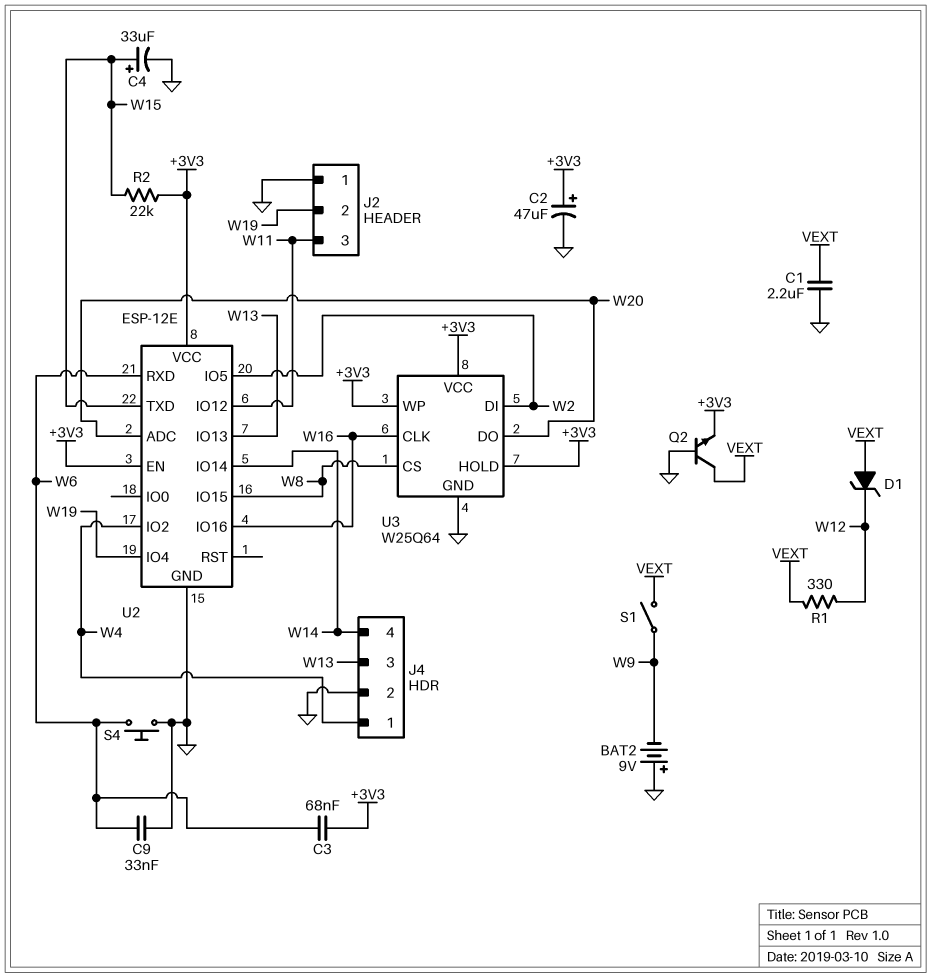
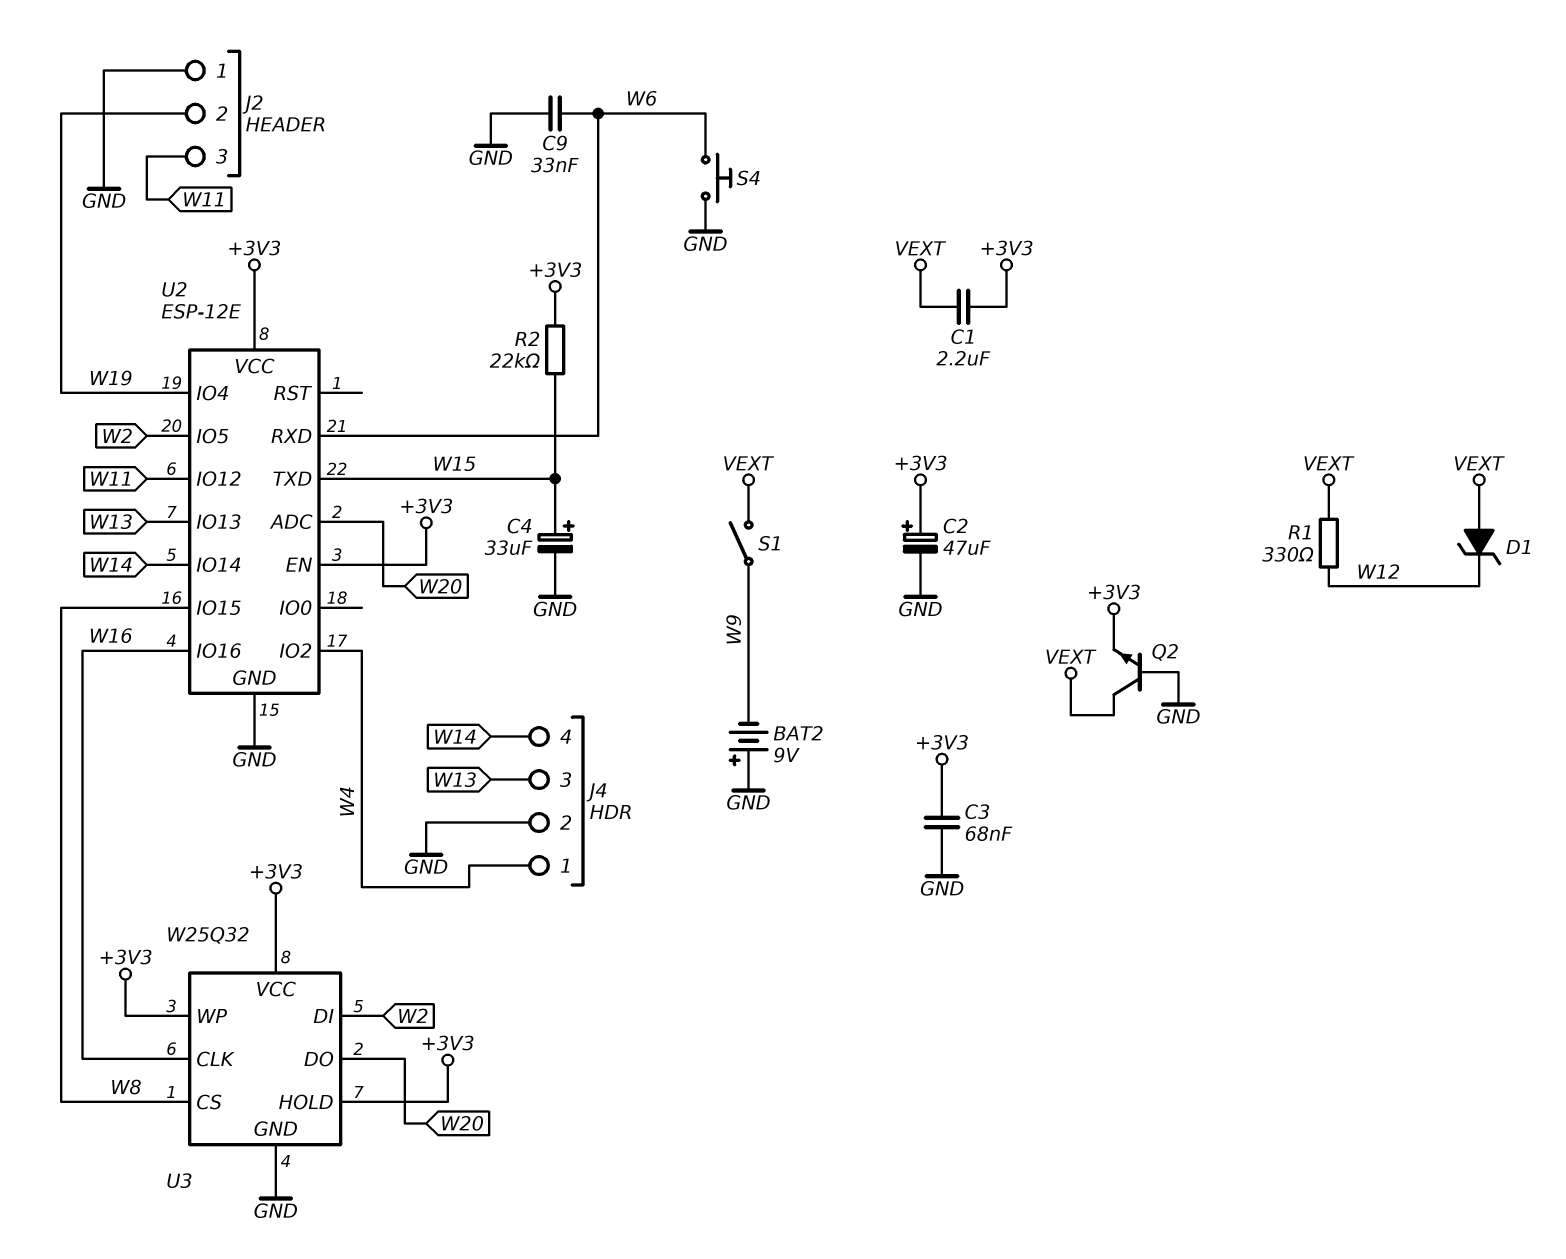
C1: 2.2uF (GND, VEXT) -> 2.2uF (+3V3, VEXT)
C3: 68nF (+3V3, W6) -> 68nF (+3V3, GND)
U3: W25Q64 -> W25Q32

